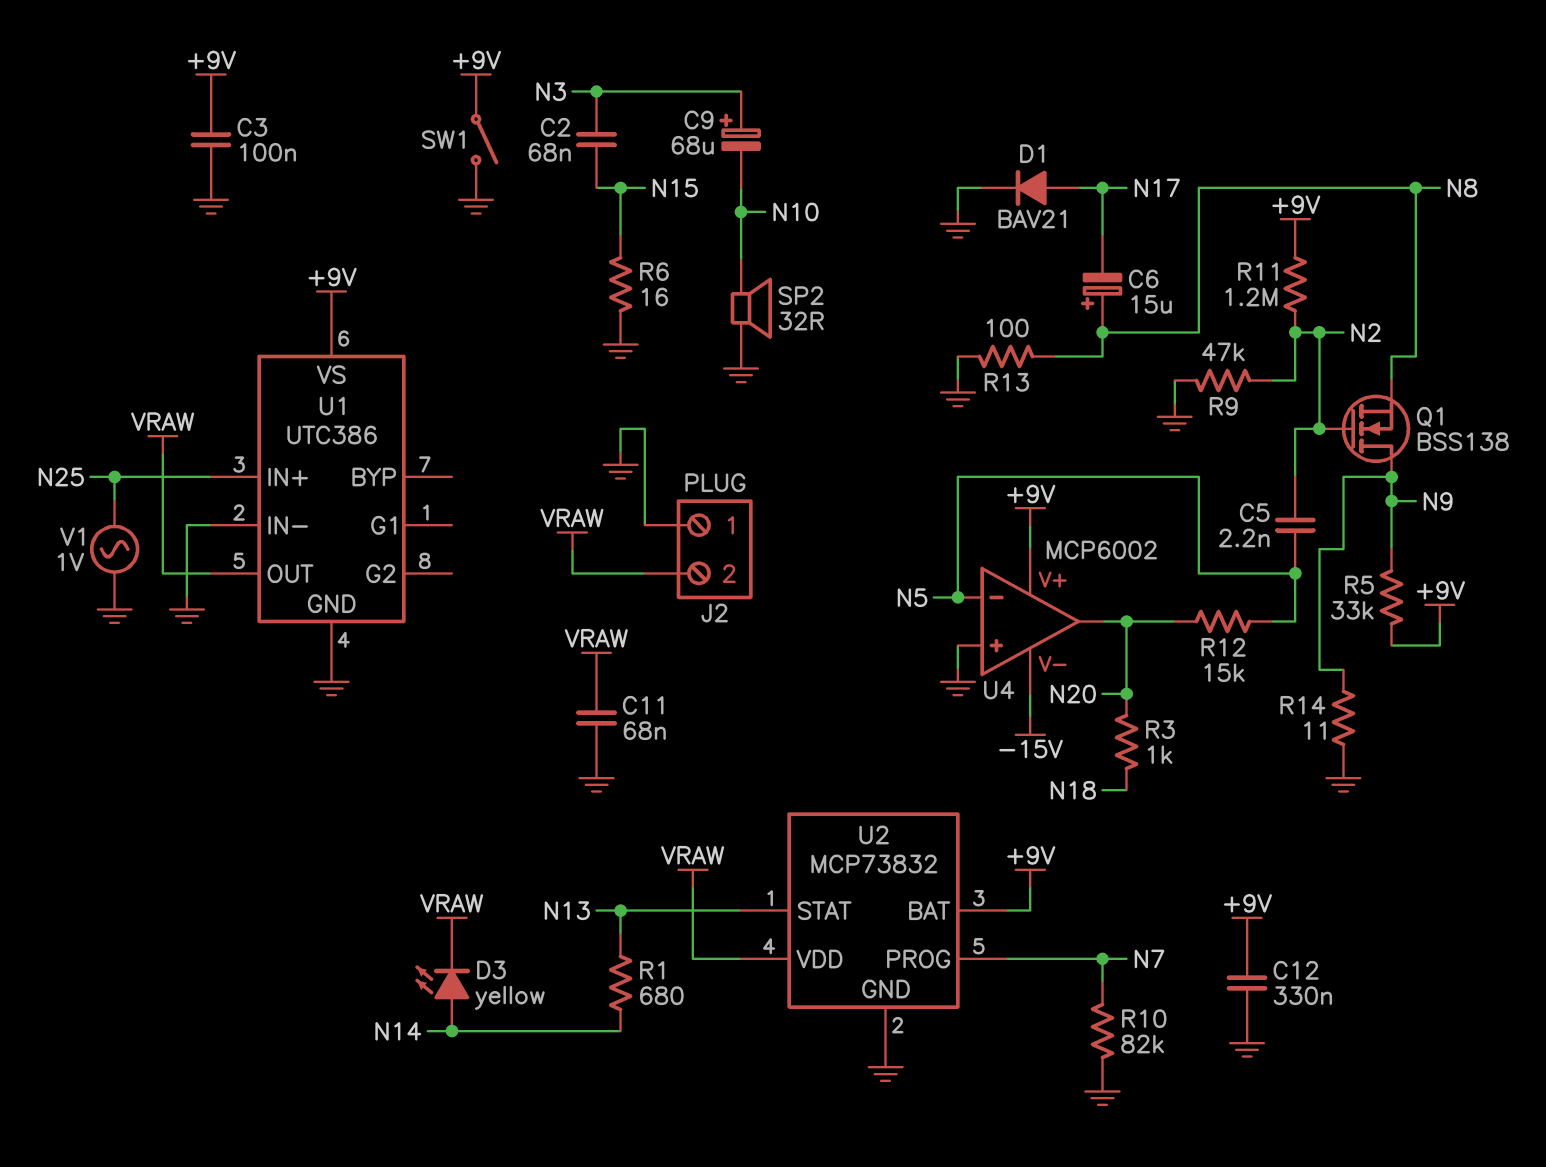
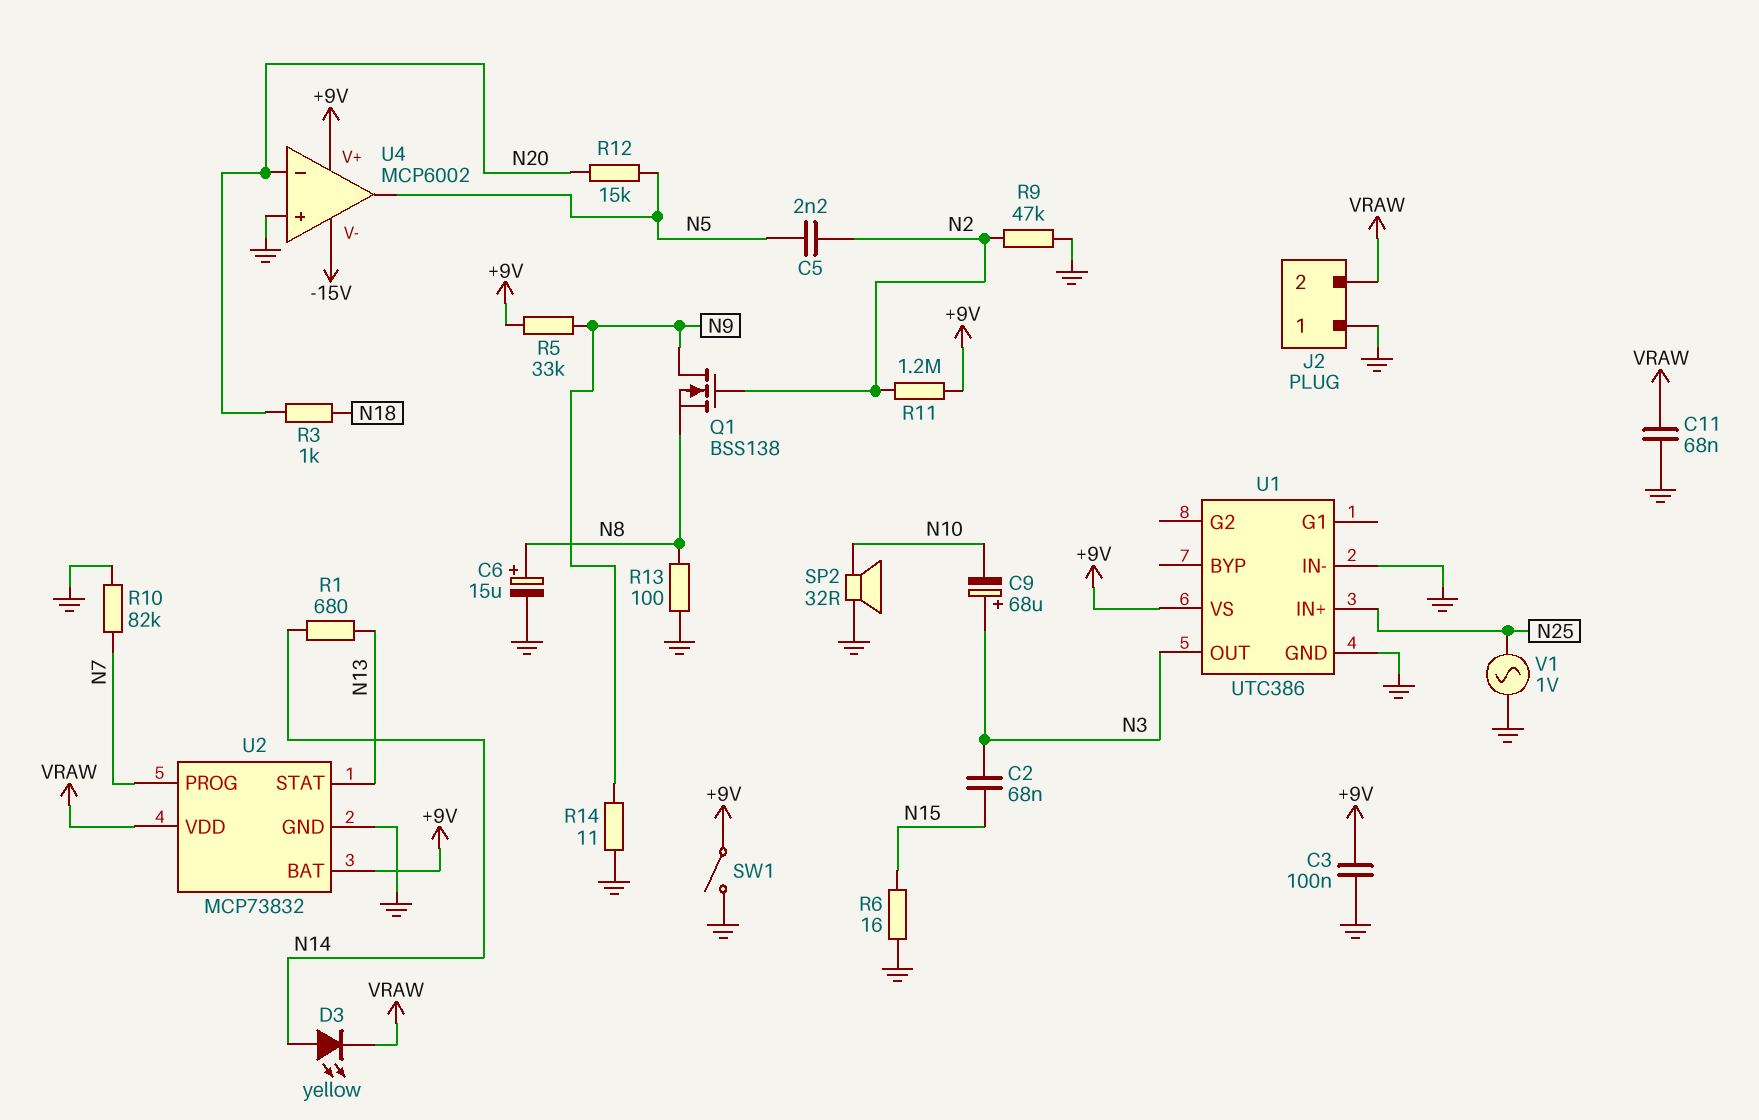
C6: 15uF (plus N8, minus N17) -> 15uF (plus N8, minus GND)
C12: 330nF (+9V, GND) -> none
D1: diode BAV21 (A N17, K GND) -> none
U1 pin OUT: VRAW -> N3
U4 pin in-: N5 -> N20
U4 pin out: N20 -> N5

